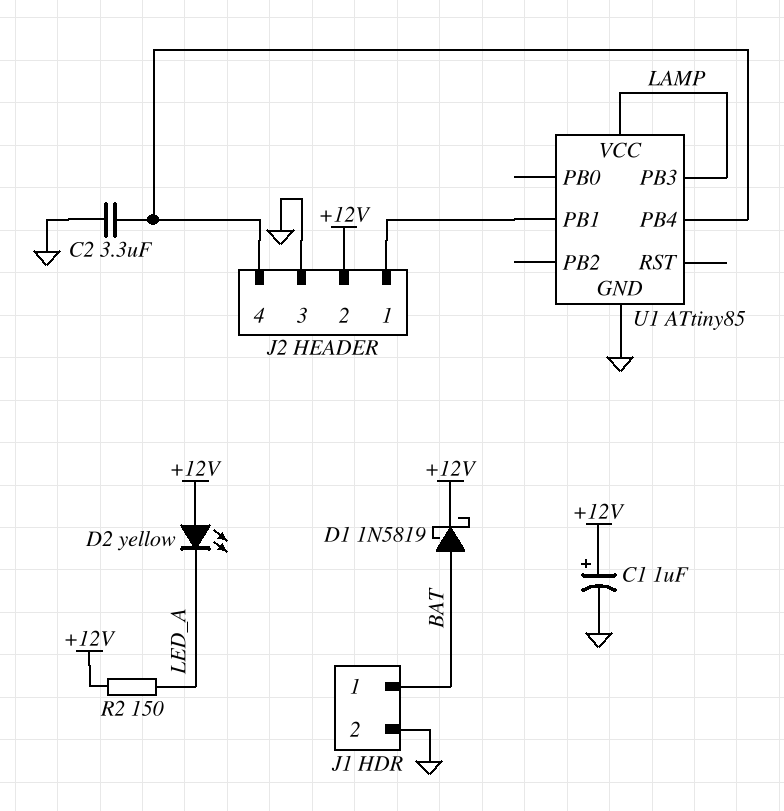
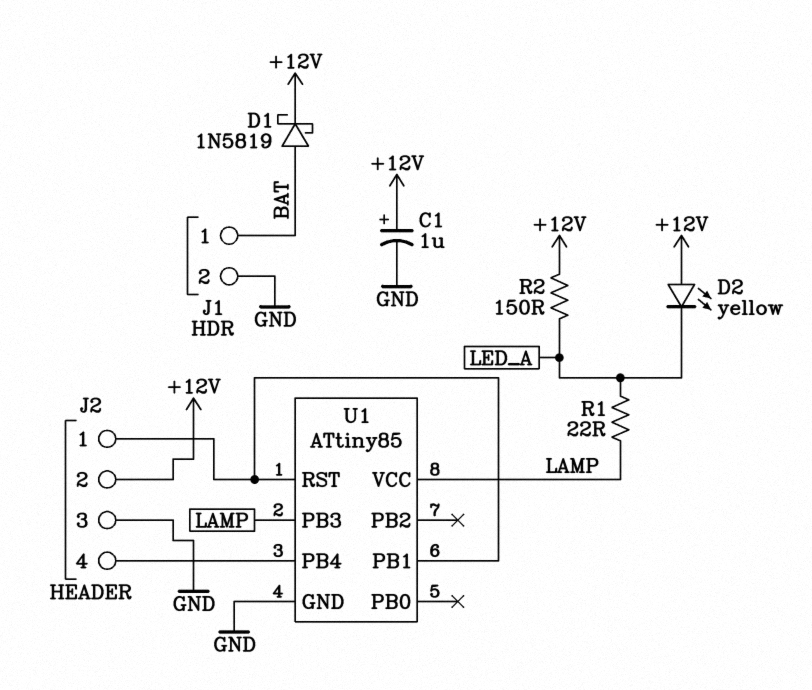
C2: 3.3uF (GND, J2/4) -> none
R1: none -> 22 (LAMP, LED_A)
U1 pin RST: none -> J2/1

